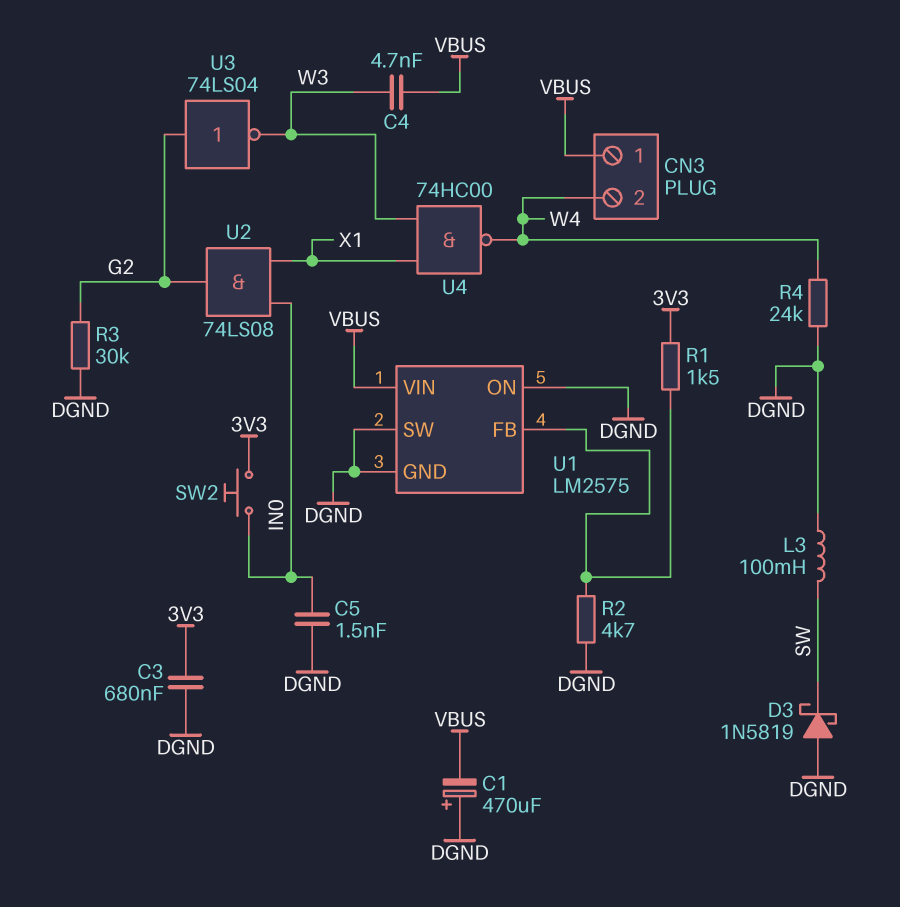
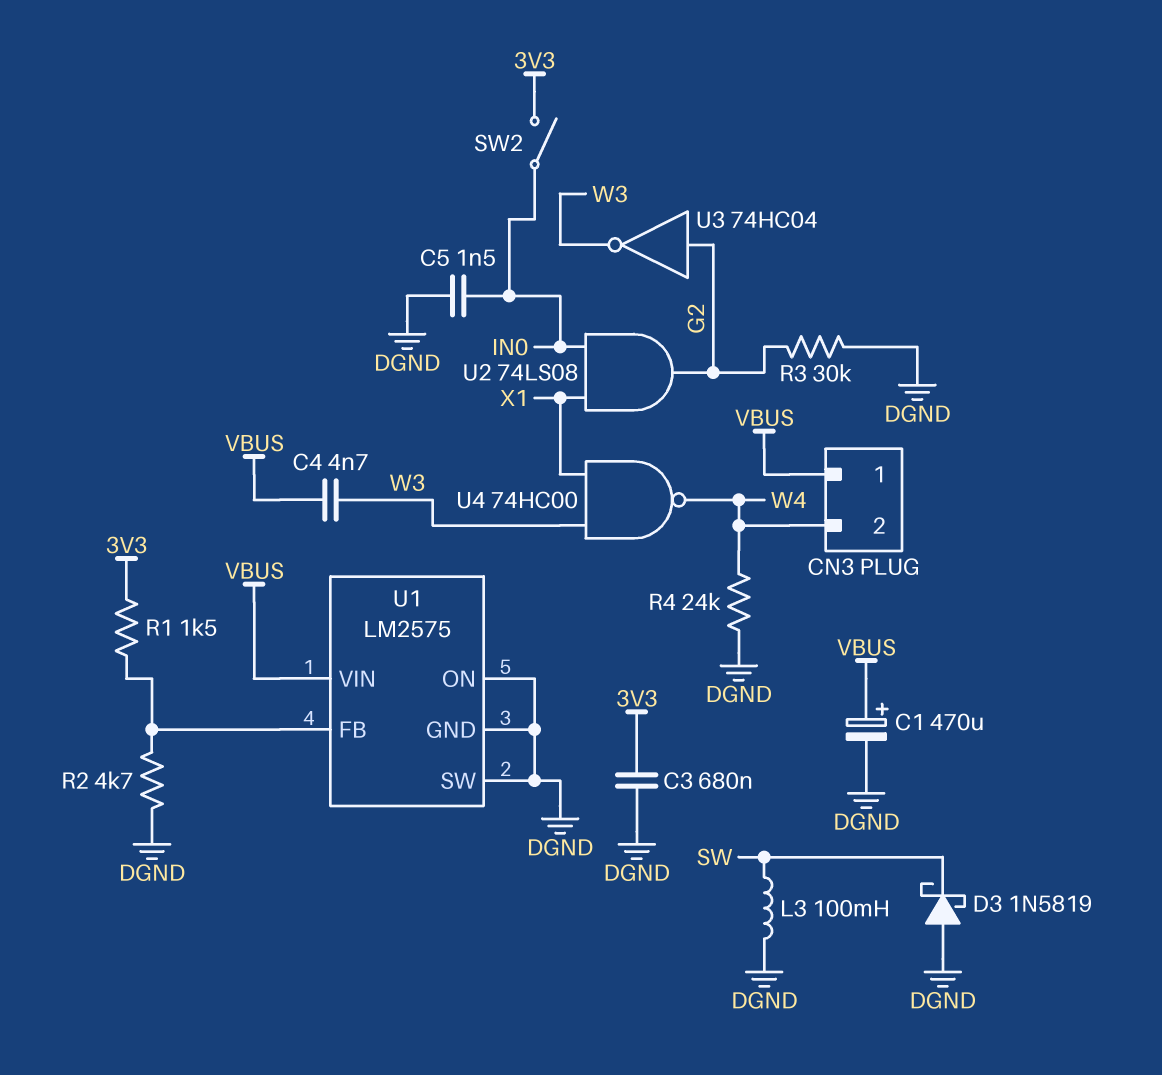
C1: 470uF (plus DGND, minus VBUS) -> 470uF (plus VBUS, minus DGND)
SW2: button (3V3, IN0) -> switch (3V3, IN0)
U3: NOT 74LS04 (in G2, out W3) -> NOT 74HC04 (in G2, out W3)

